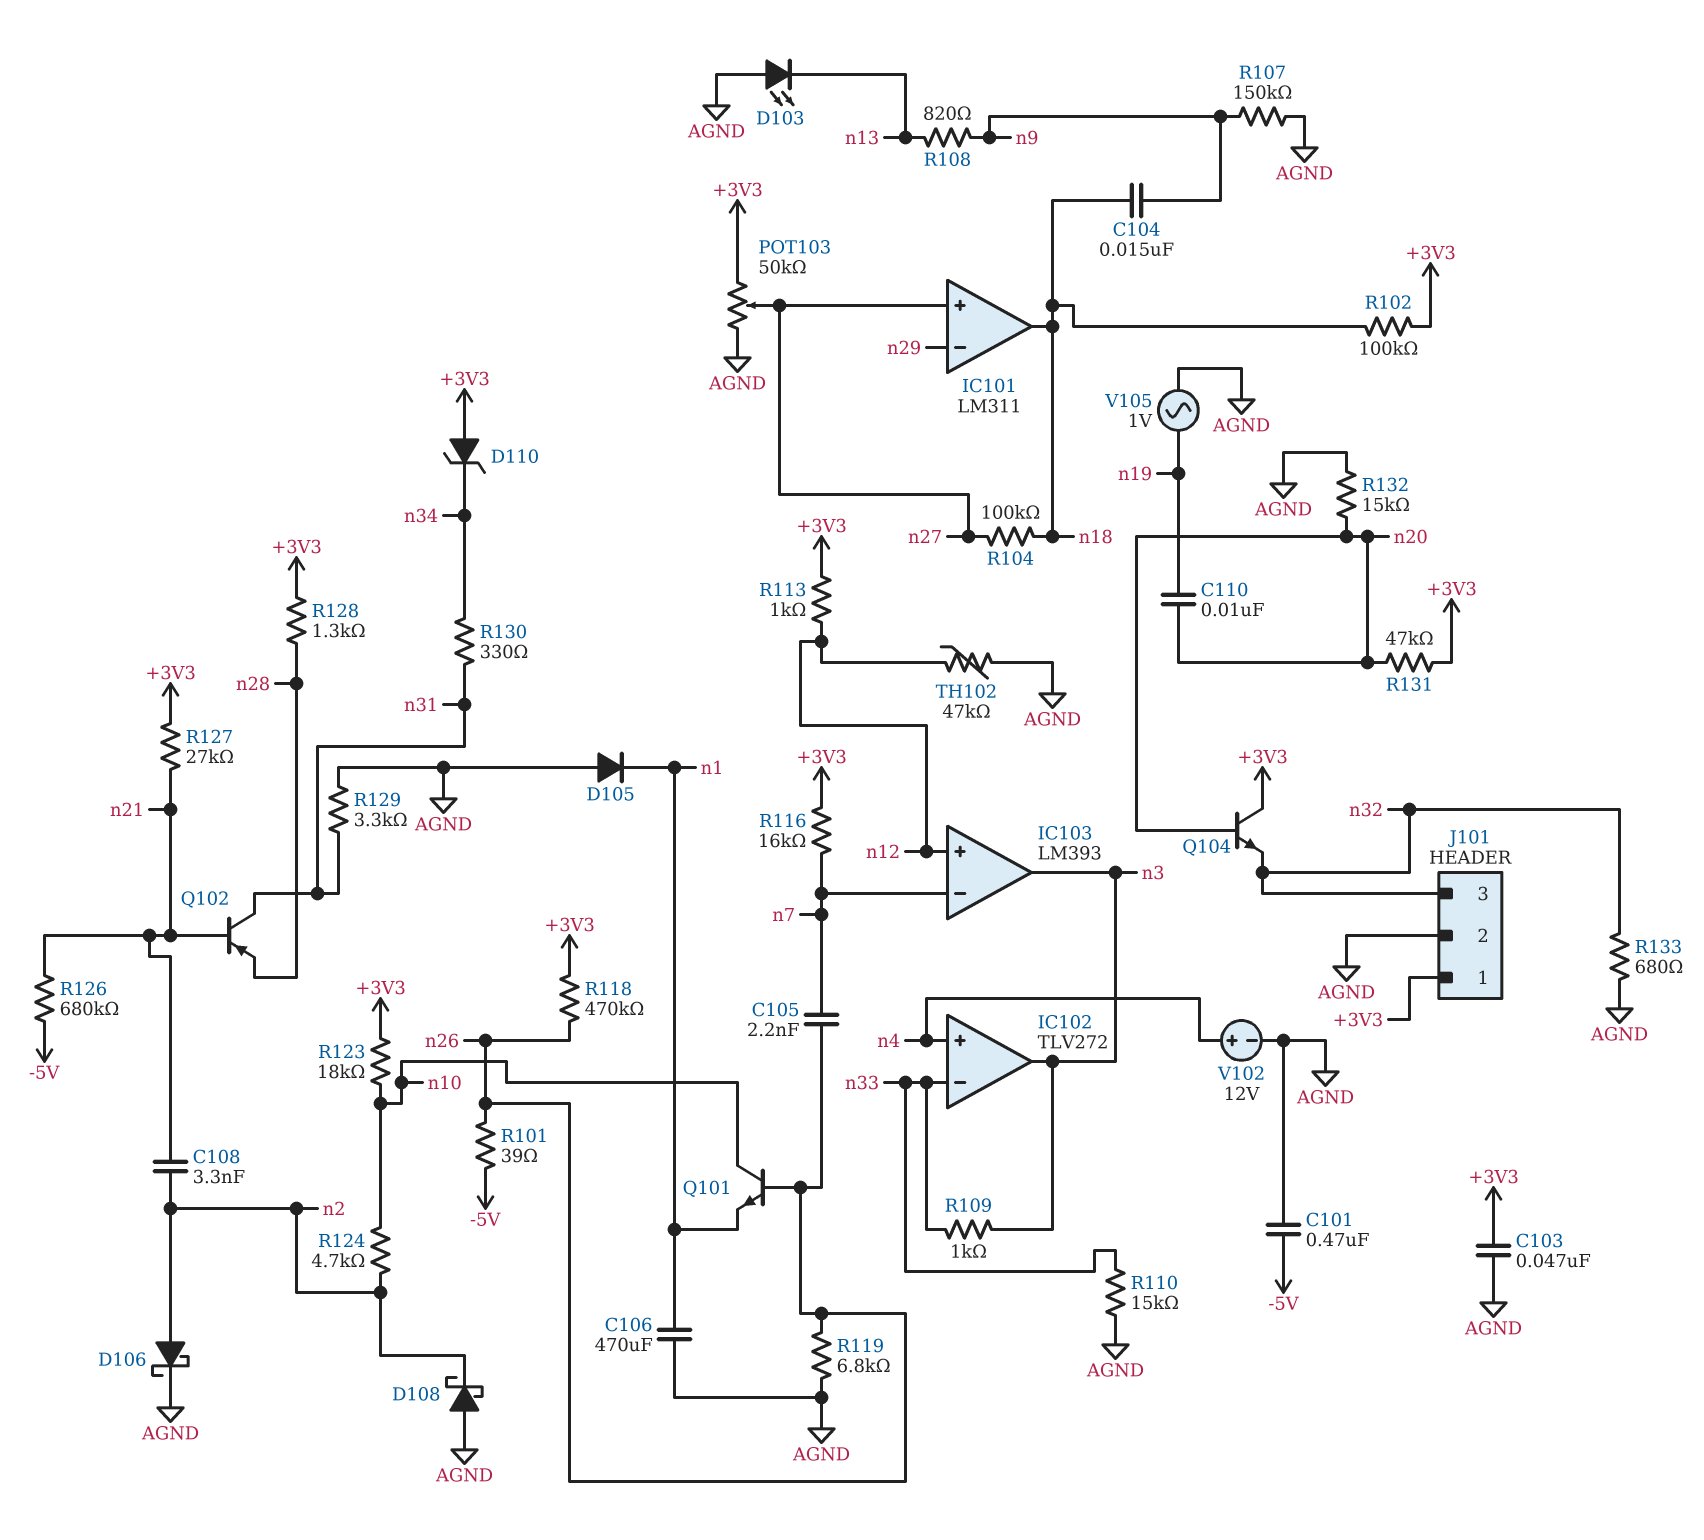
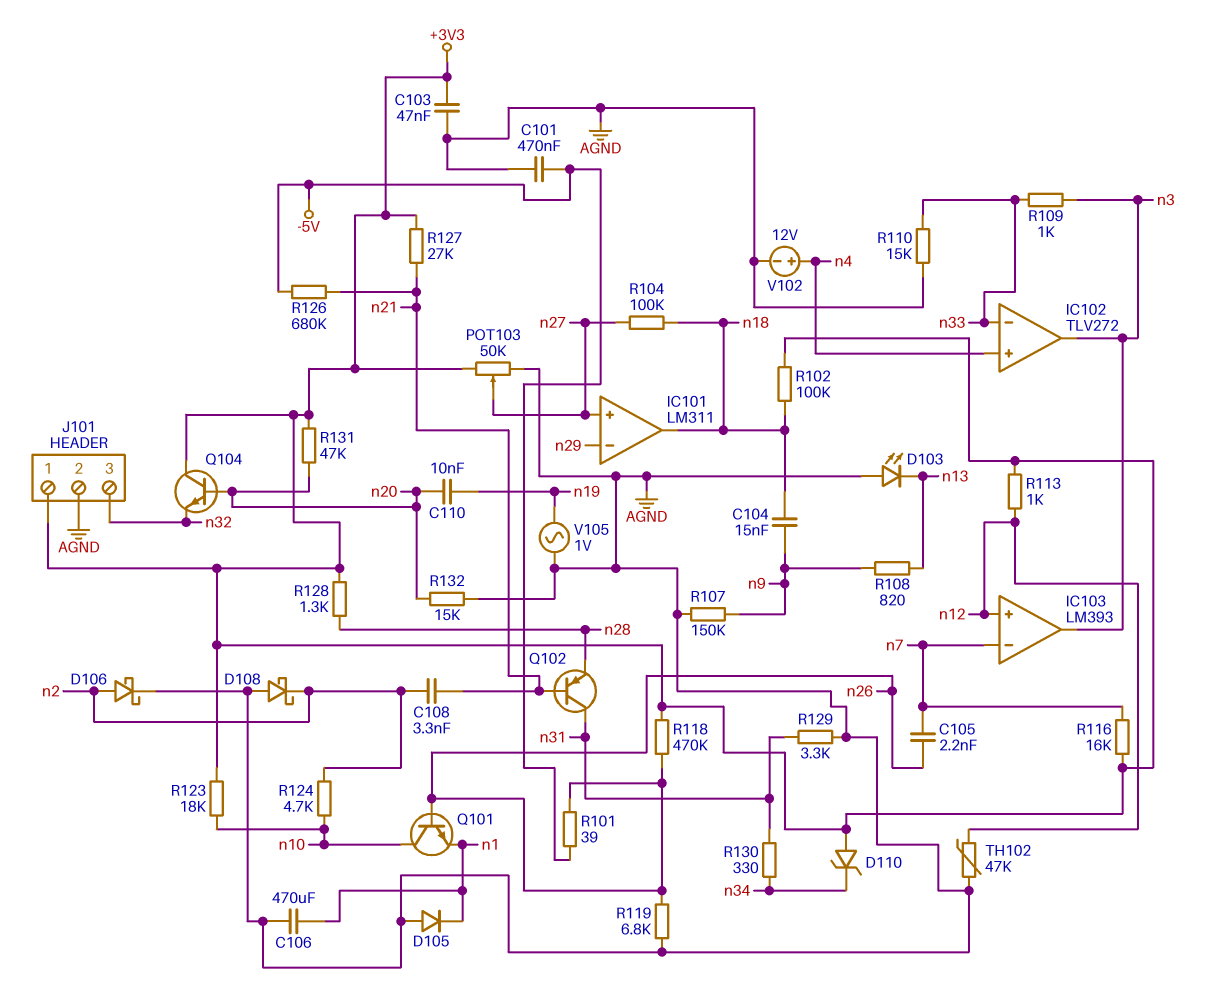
R133: 680 (AGND, n32) -> none

